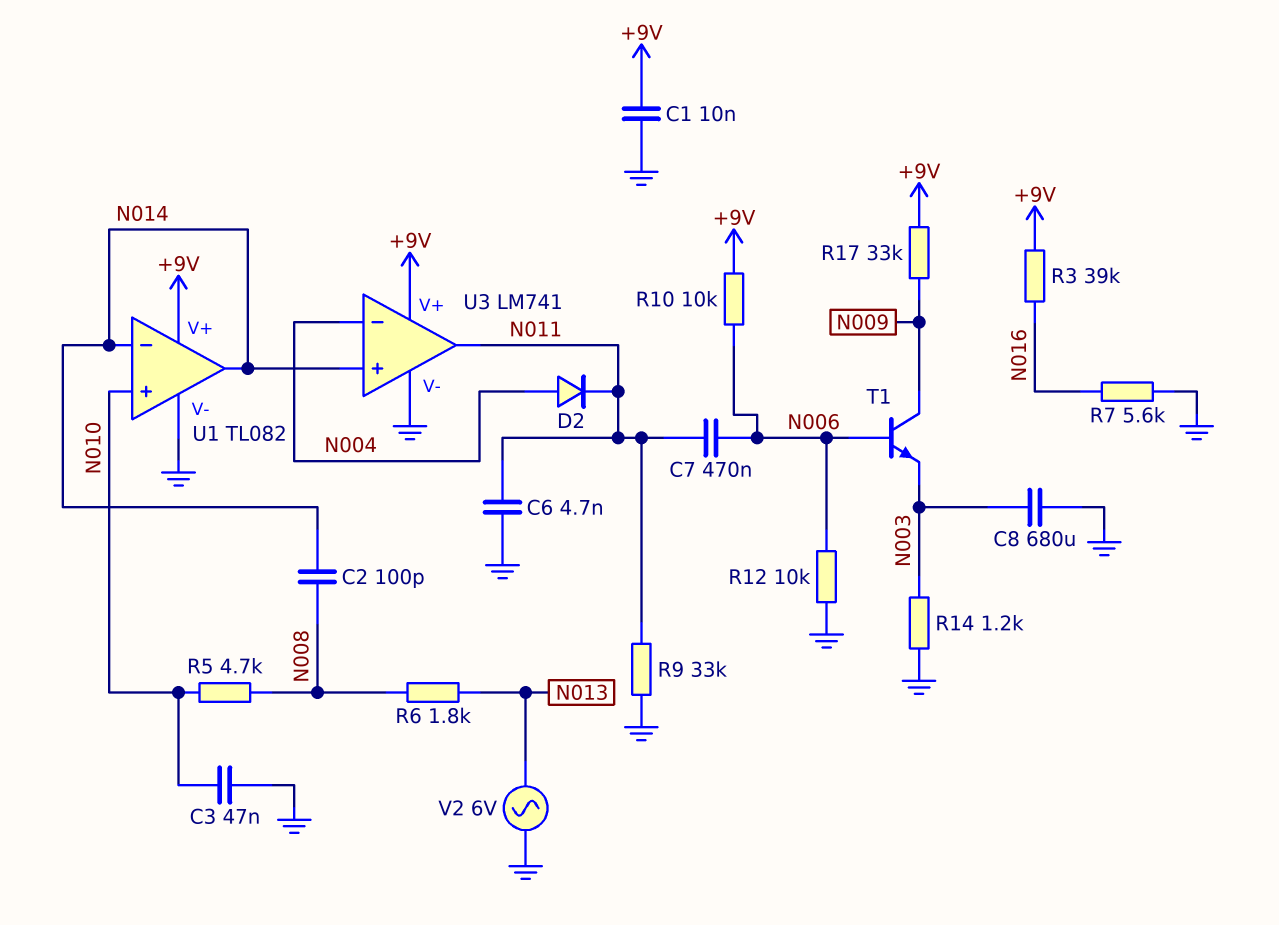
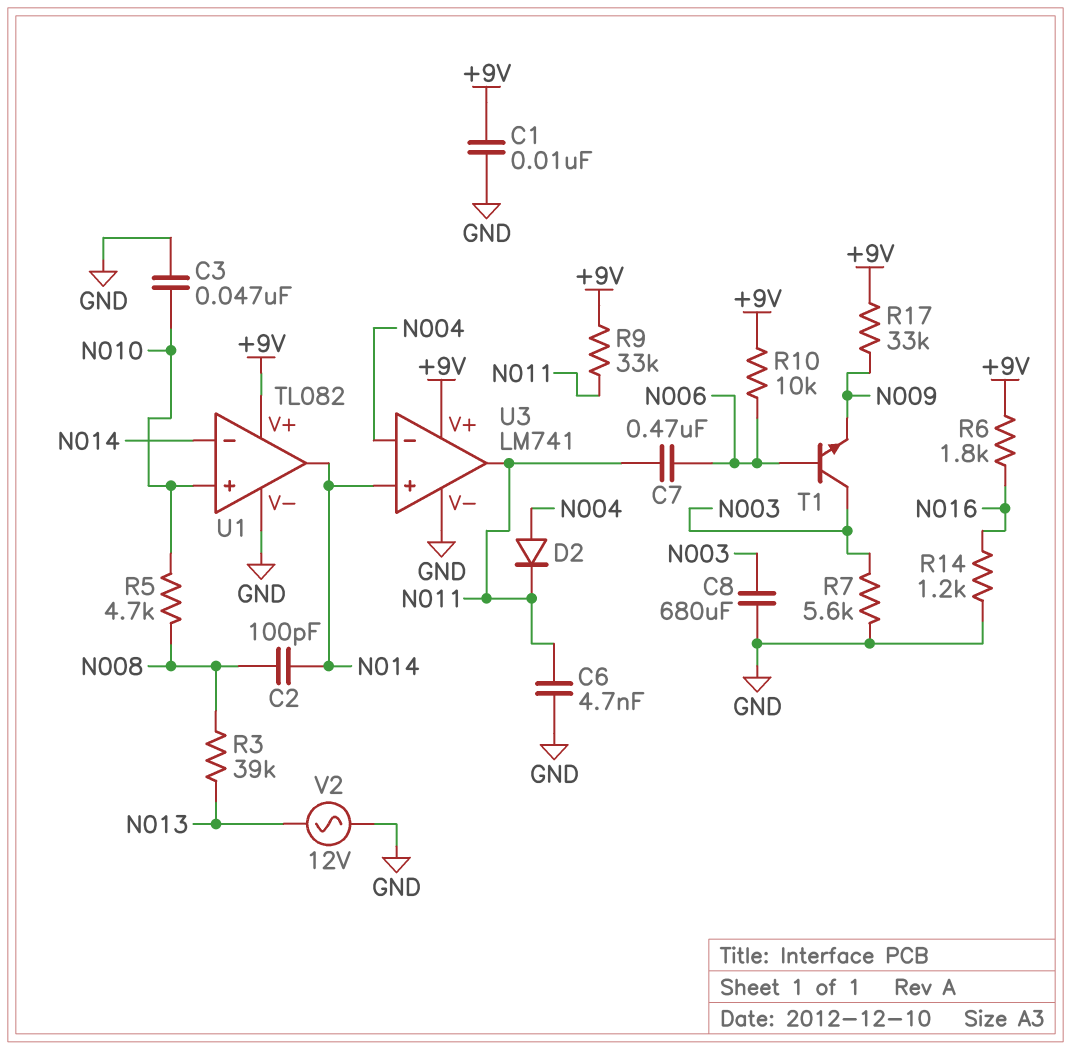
R3: 39k (+9V, N016) -> 39k (N008, N013)
R6: 1.8k (N008, N013) -> 1.8k (+9V, N016)
R7: 5.6k (GND, N016) -> 5.6k (GND, N003)
R9: 33k (GND, N011) -> 33k (+9V, N011)
R12: 10k (GND, N006) -> none
R14: 1.2k (GND, N003) -> 1.2k (GND, N016)
T1: NPN (B N006, C N009, E N003) -> NPN (B N006, C N003, E N009)
V2: AC 6V (GND, N013) -> AC 12V (GND, N013)

